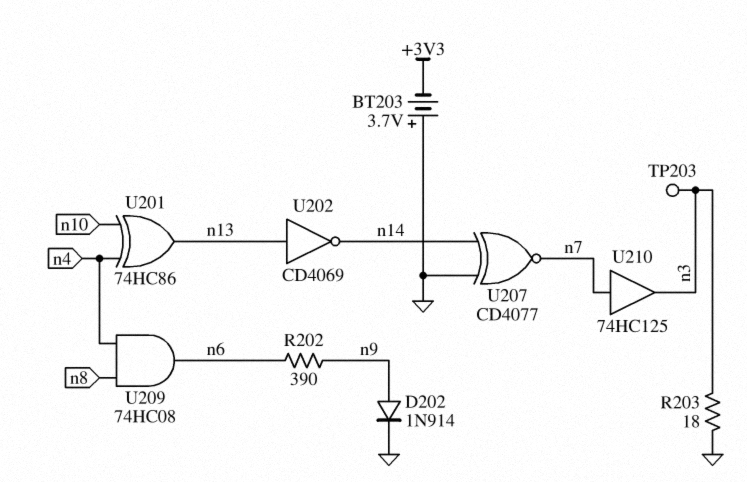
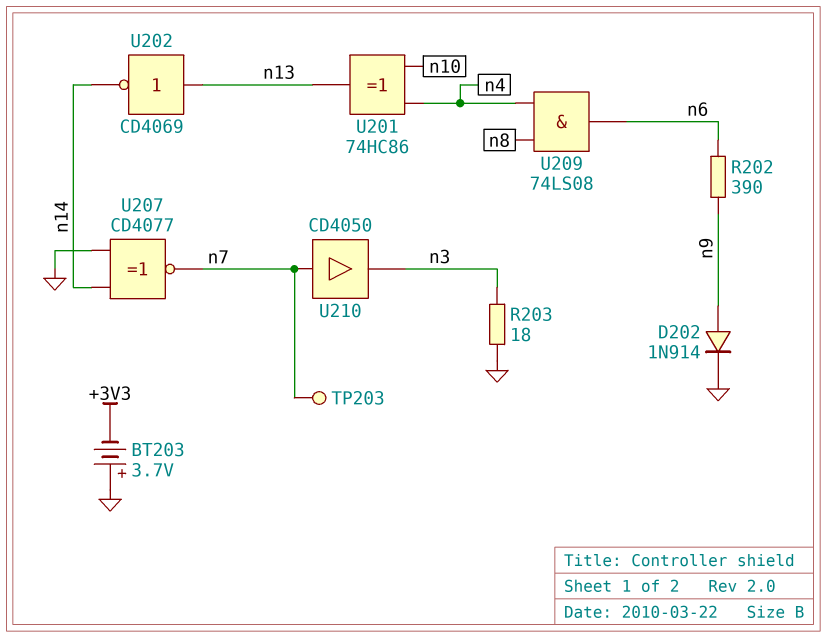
TP203: test point (n3) -> test point (n7)
U209: AND 74HC08 (in n4, in n8, out n6) -> AND 74LS08 (in n4, in n8, out n6)
U210: buffer 74HC125 (in n7, out n3) -> buffer CD4050 (in n7, out n3)

